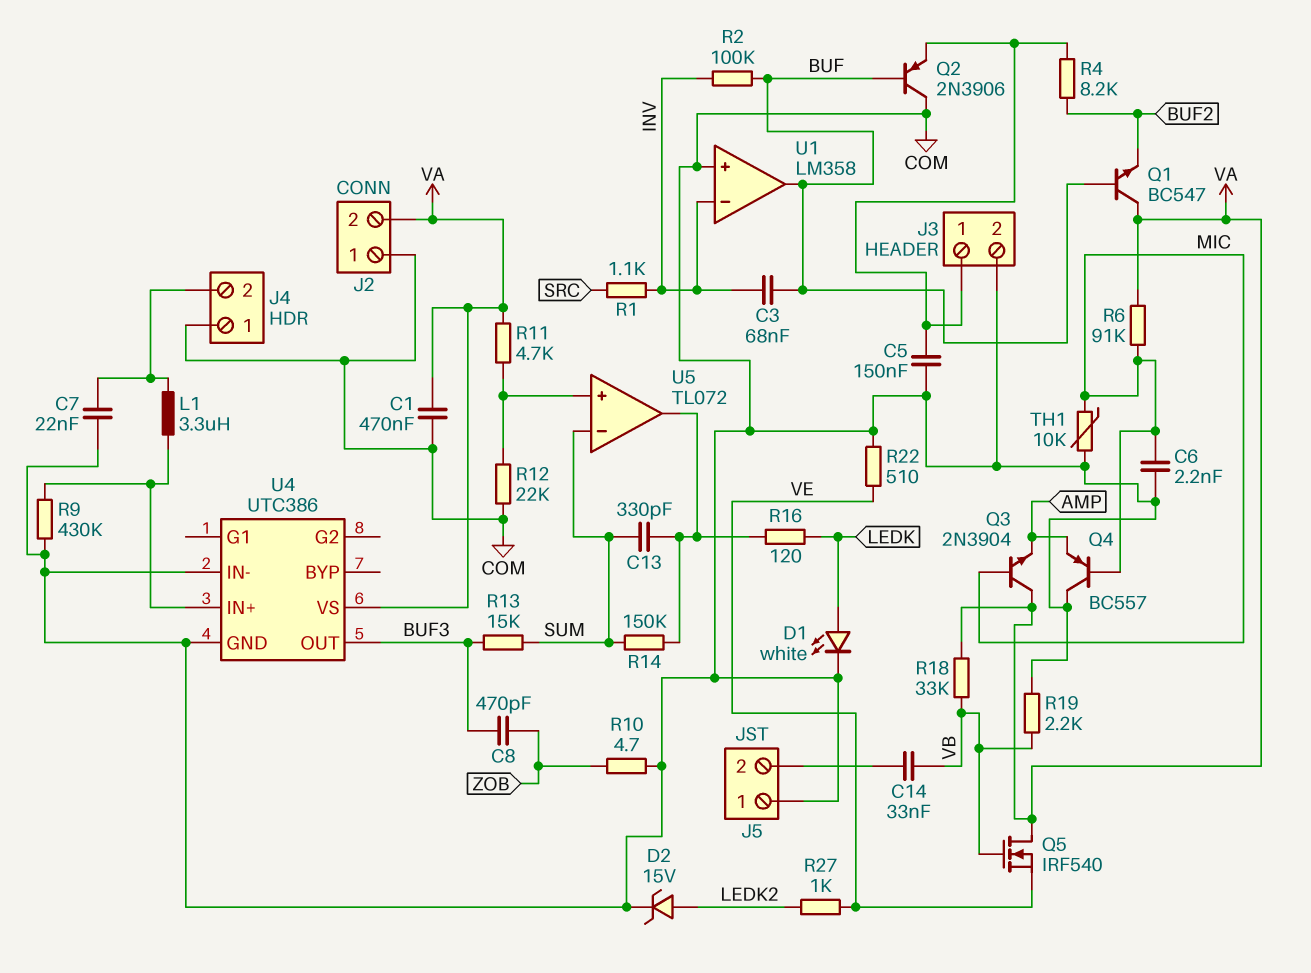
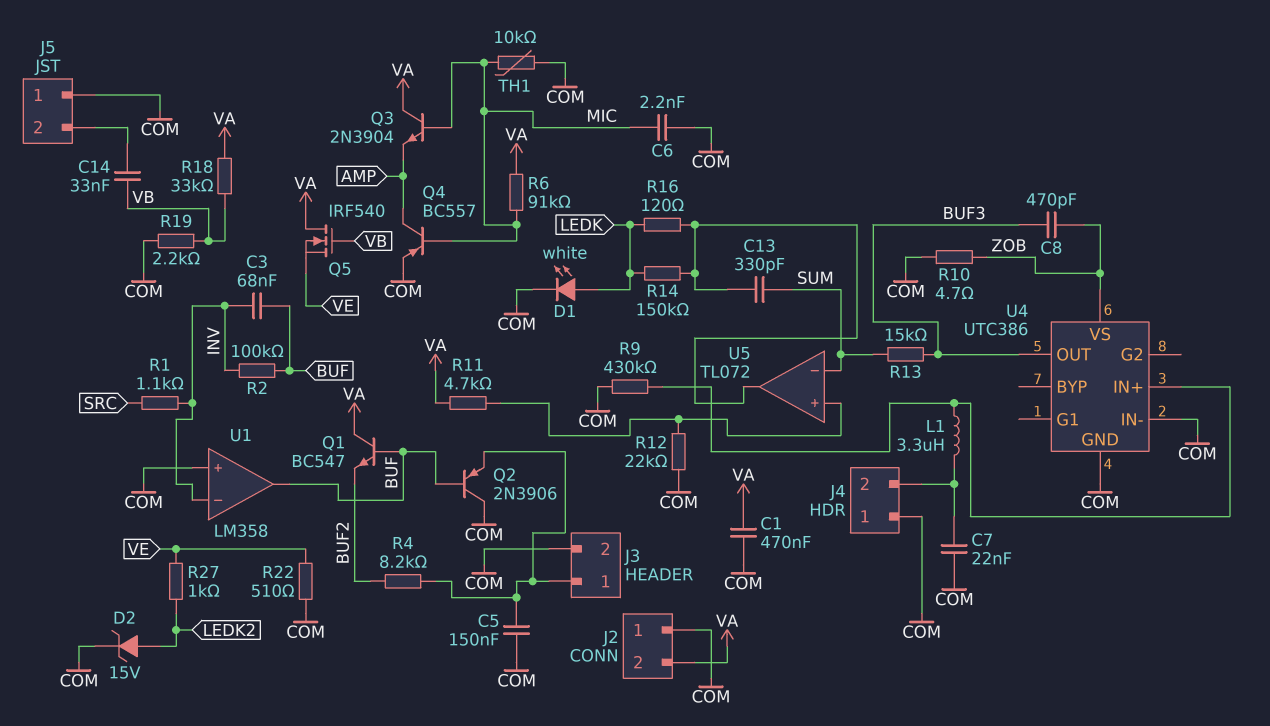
Q4: PNP BC557 (B MIC, C COM, E AMP) -> PNP BC557 (B MIC, C AMP, E COM)
R14: 150k (SUM, U5/out) -> 150k (LEDK, U5/out)
U4 pin VS: VA -> ZOB

